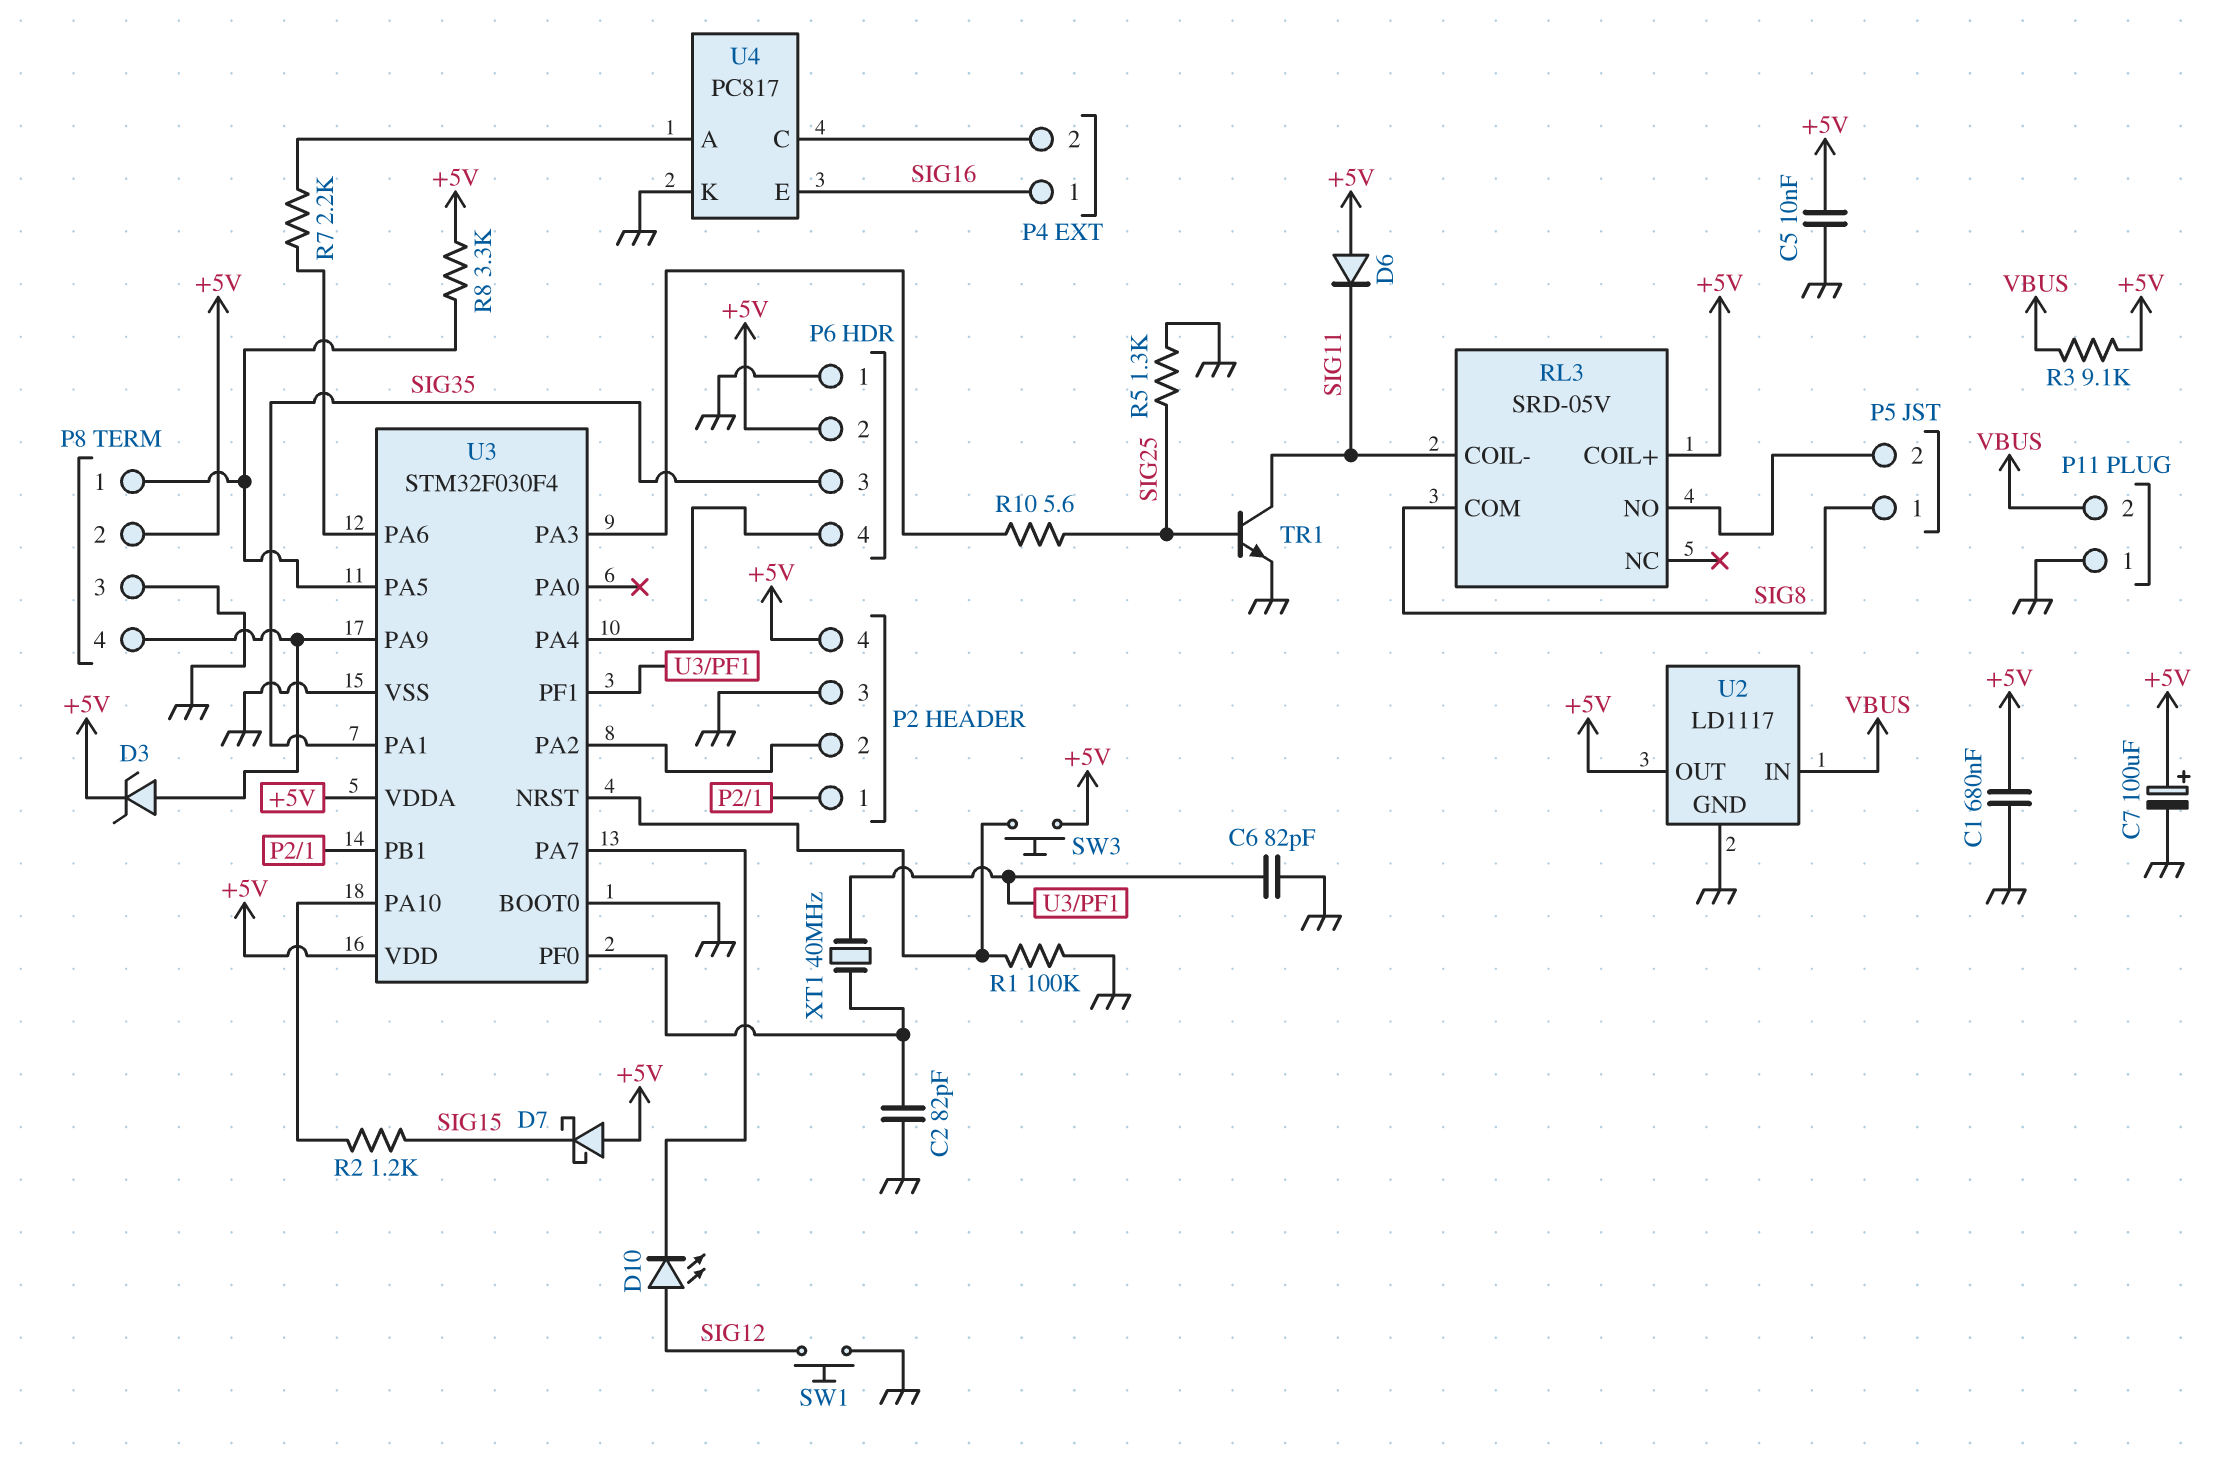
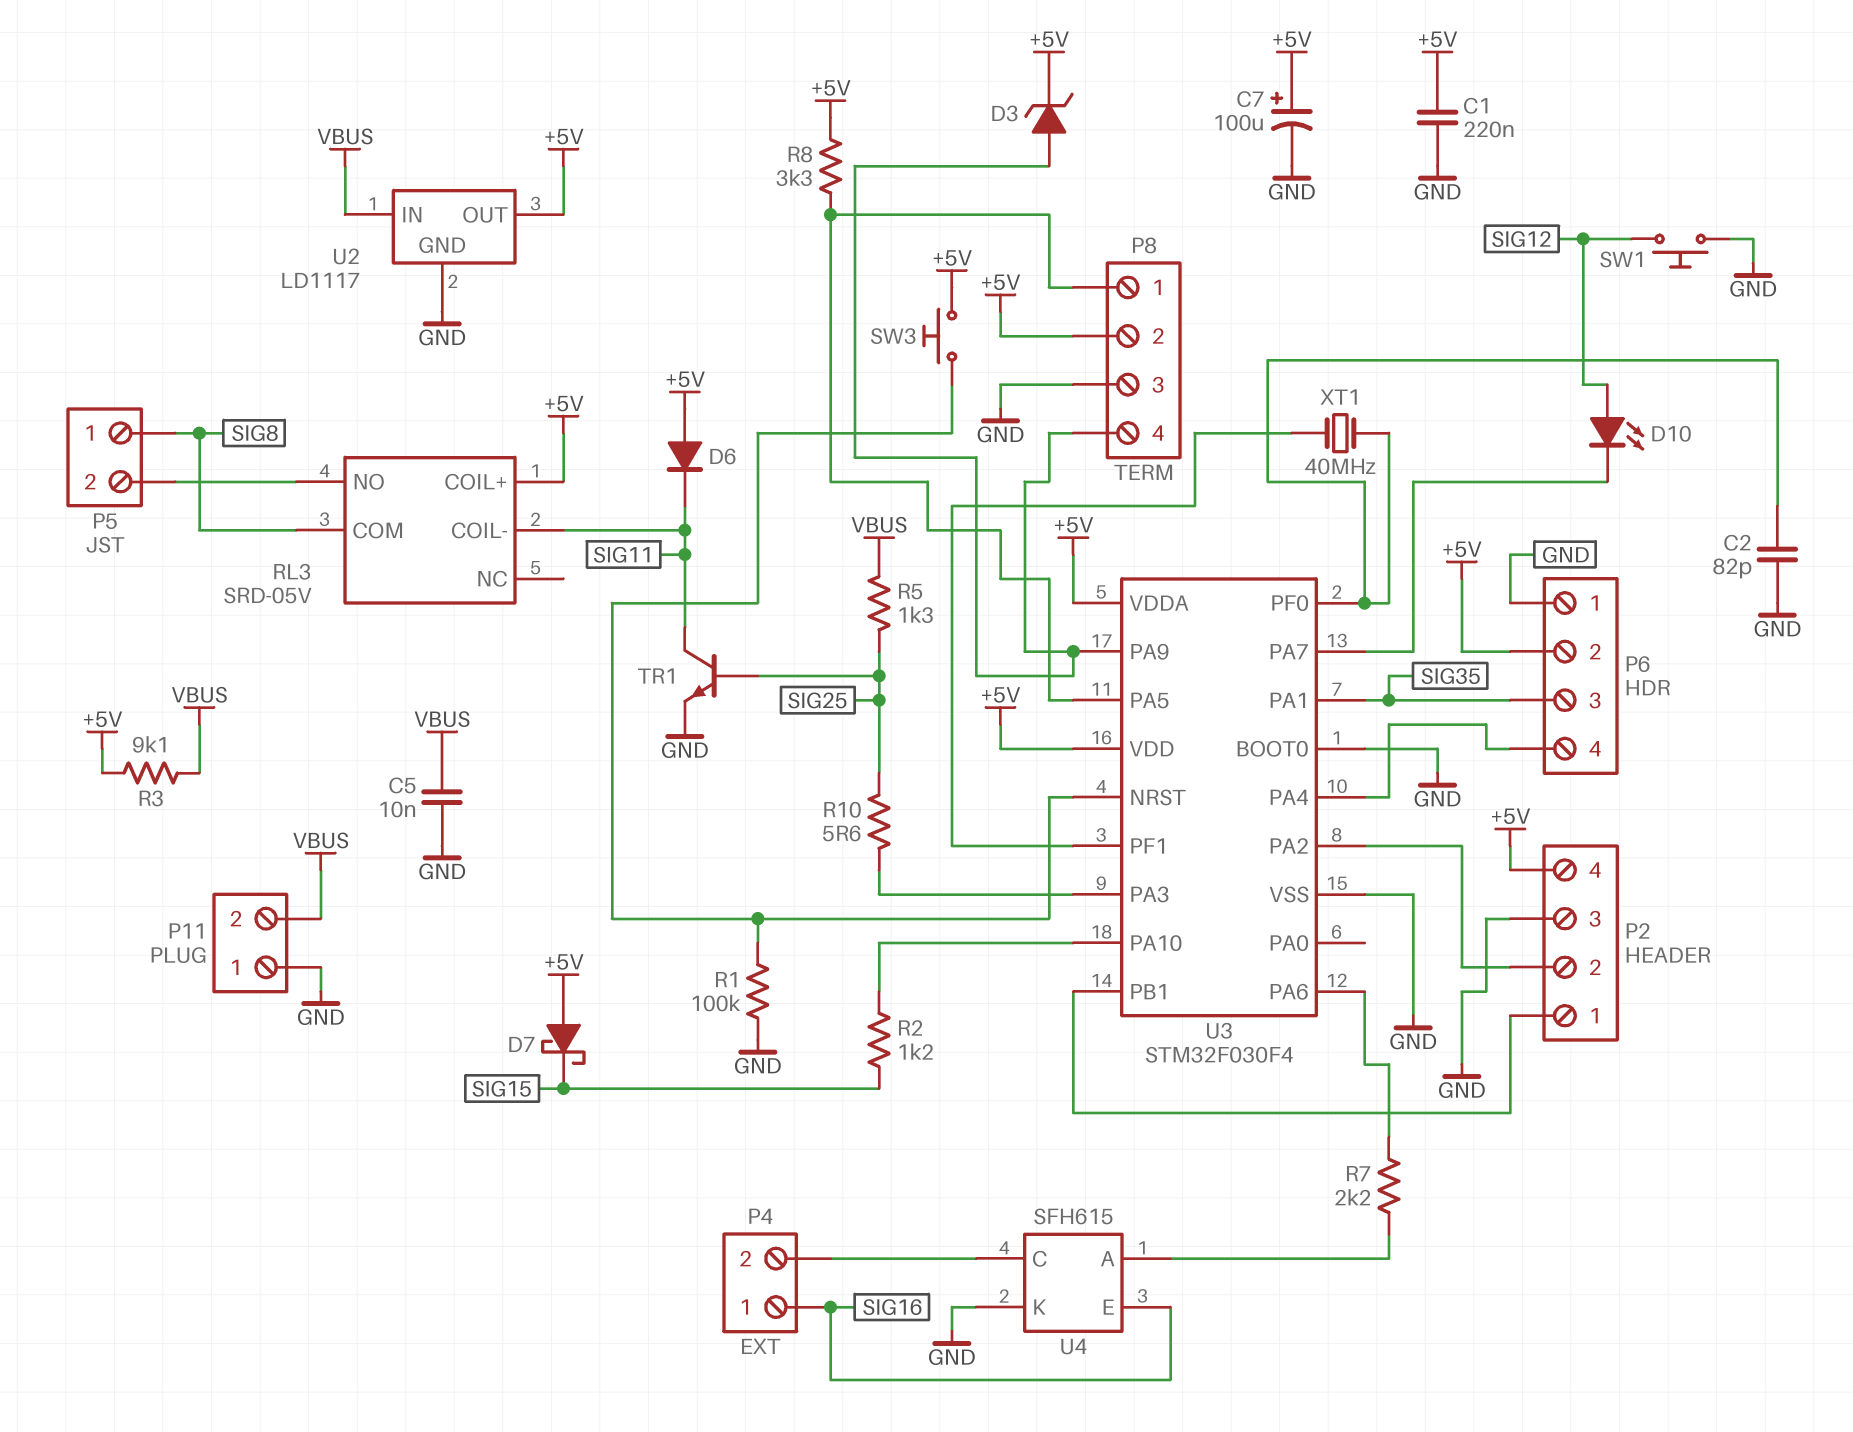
C1: 680nF (+5V, GND) -> 220nF (+5V, GND)
C5: 10nF (+5V, GND) -> 10nF (GND, VBUS)
C6: 82pF (GND, U3/PF1) -> none
R5: 1.3k (GND, SIG25) -> 1.3k (SIG25, VBUS)
U4: PC817 -> SFH615

